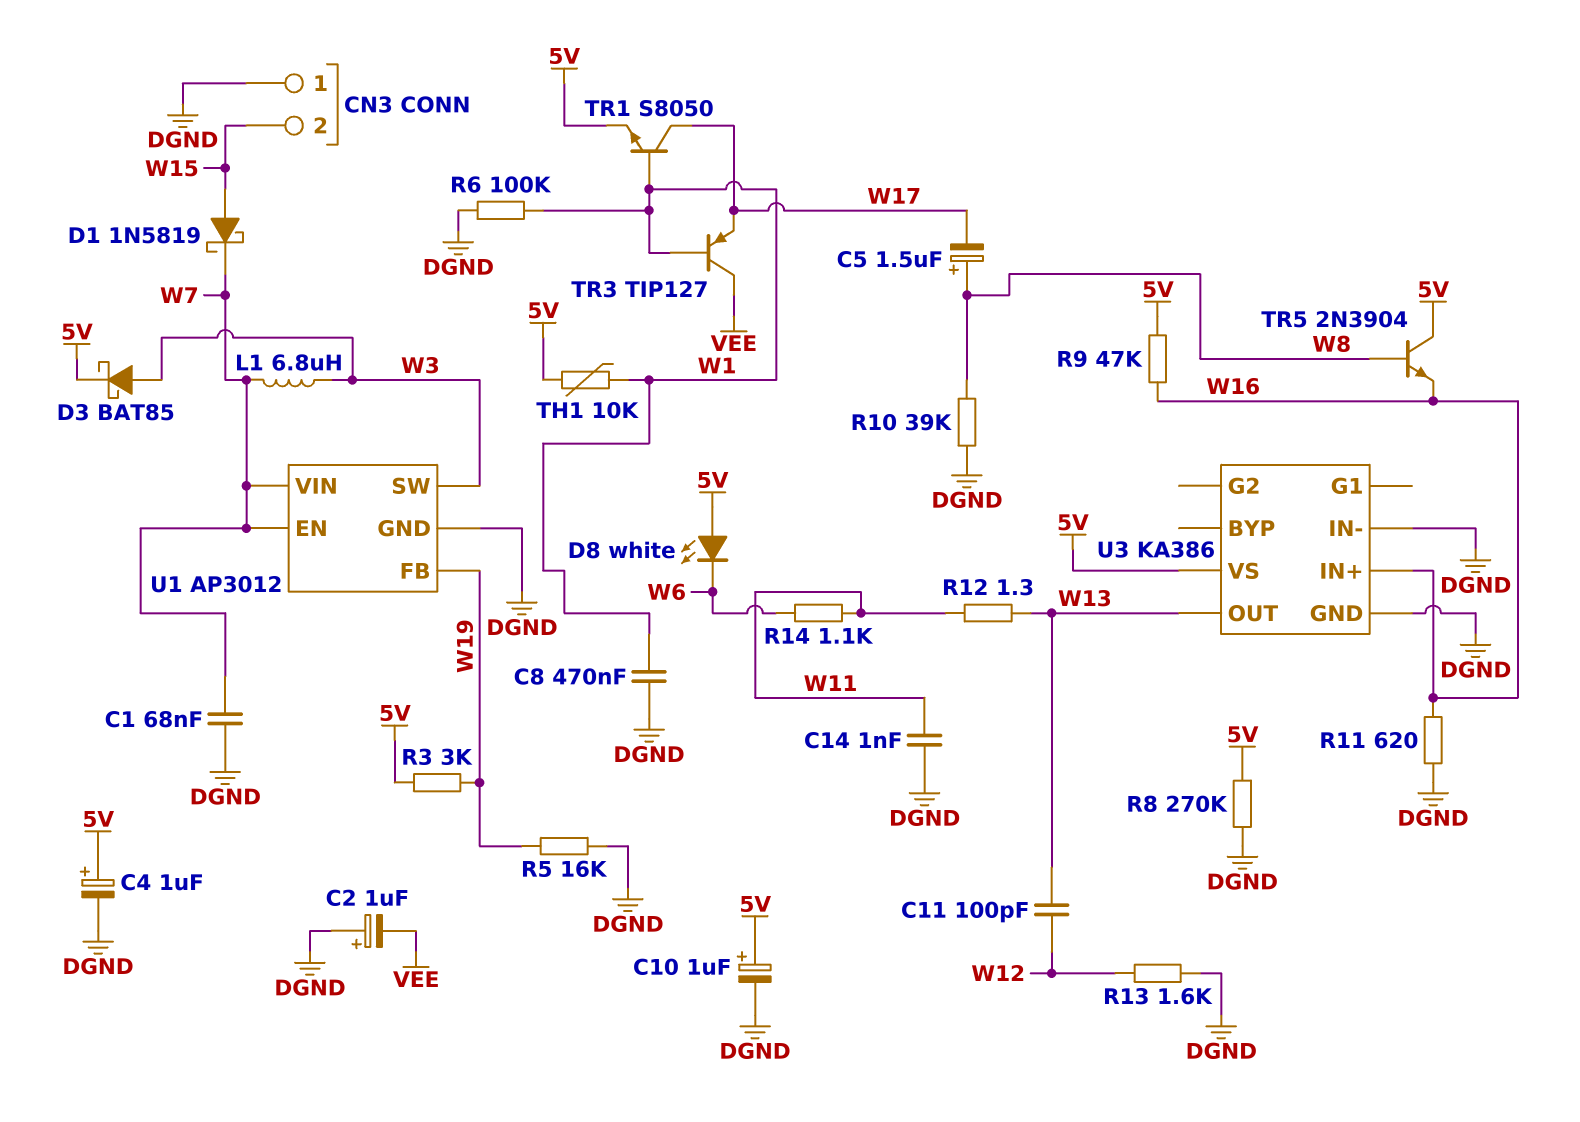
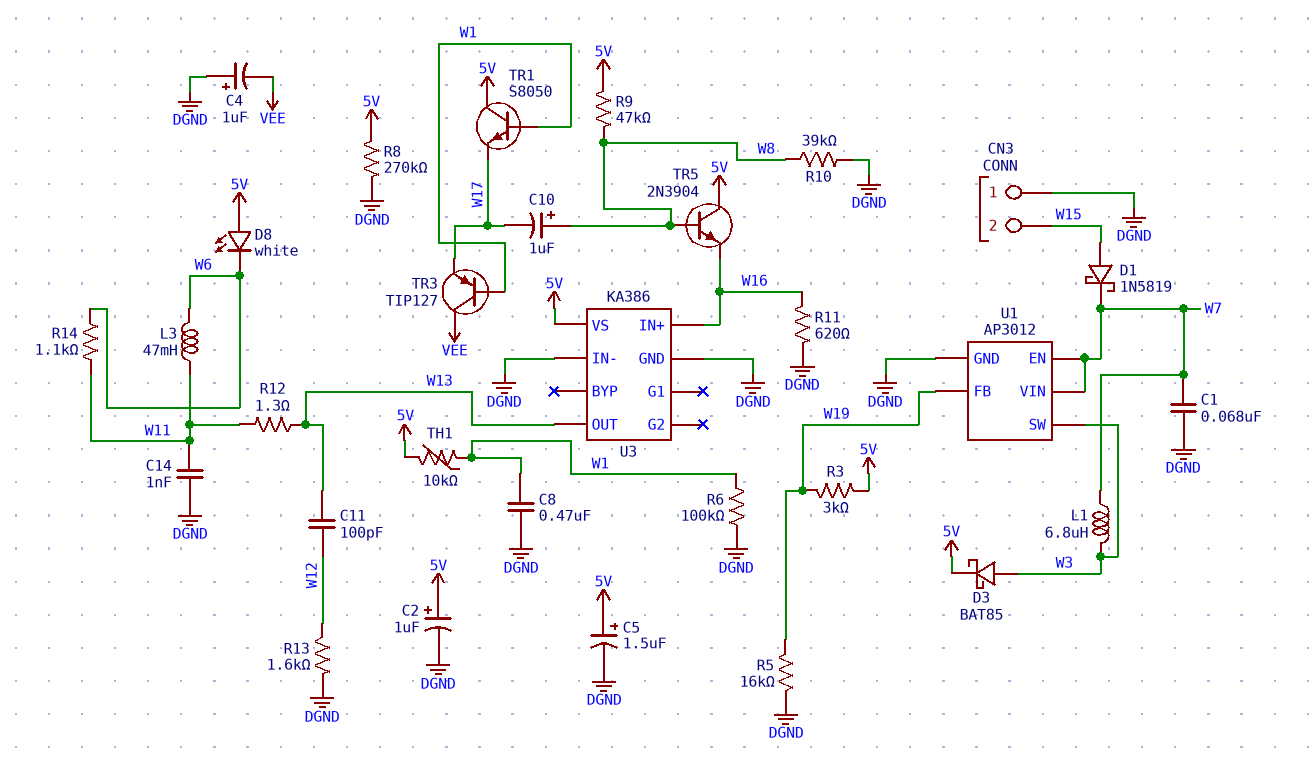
C2: 1uF (plus DGND, minus VEE) -> 1uF (plus 5V, minus DGND)
C4: 1uF (plus 5V, minus DGND) -> 1uF (plus DGND, minus VEE)
C5: 1.5uF (plus W8, minus W17) -> 1.5uF (plus 5V, minus DGND)
C10: 1uF (plus 5V, minus DGND) -> 1uF (plus W8, minus W17)
L3: none -> 47mH (W6, W11)
R9: 47k (5V, W16) -> 47k (5V, W8)
TR1: NPN S8050 (B W1, C W17, E 5V) -> NPN S8050 (B W1, C 5V, E W17)

